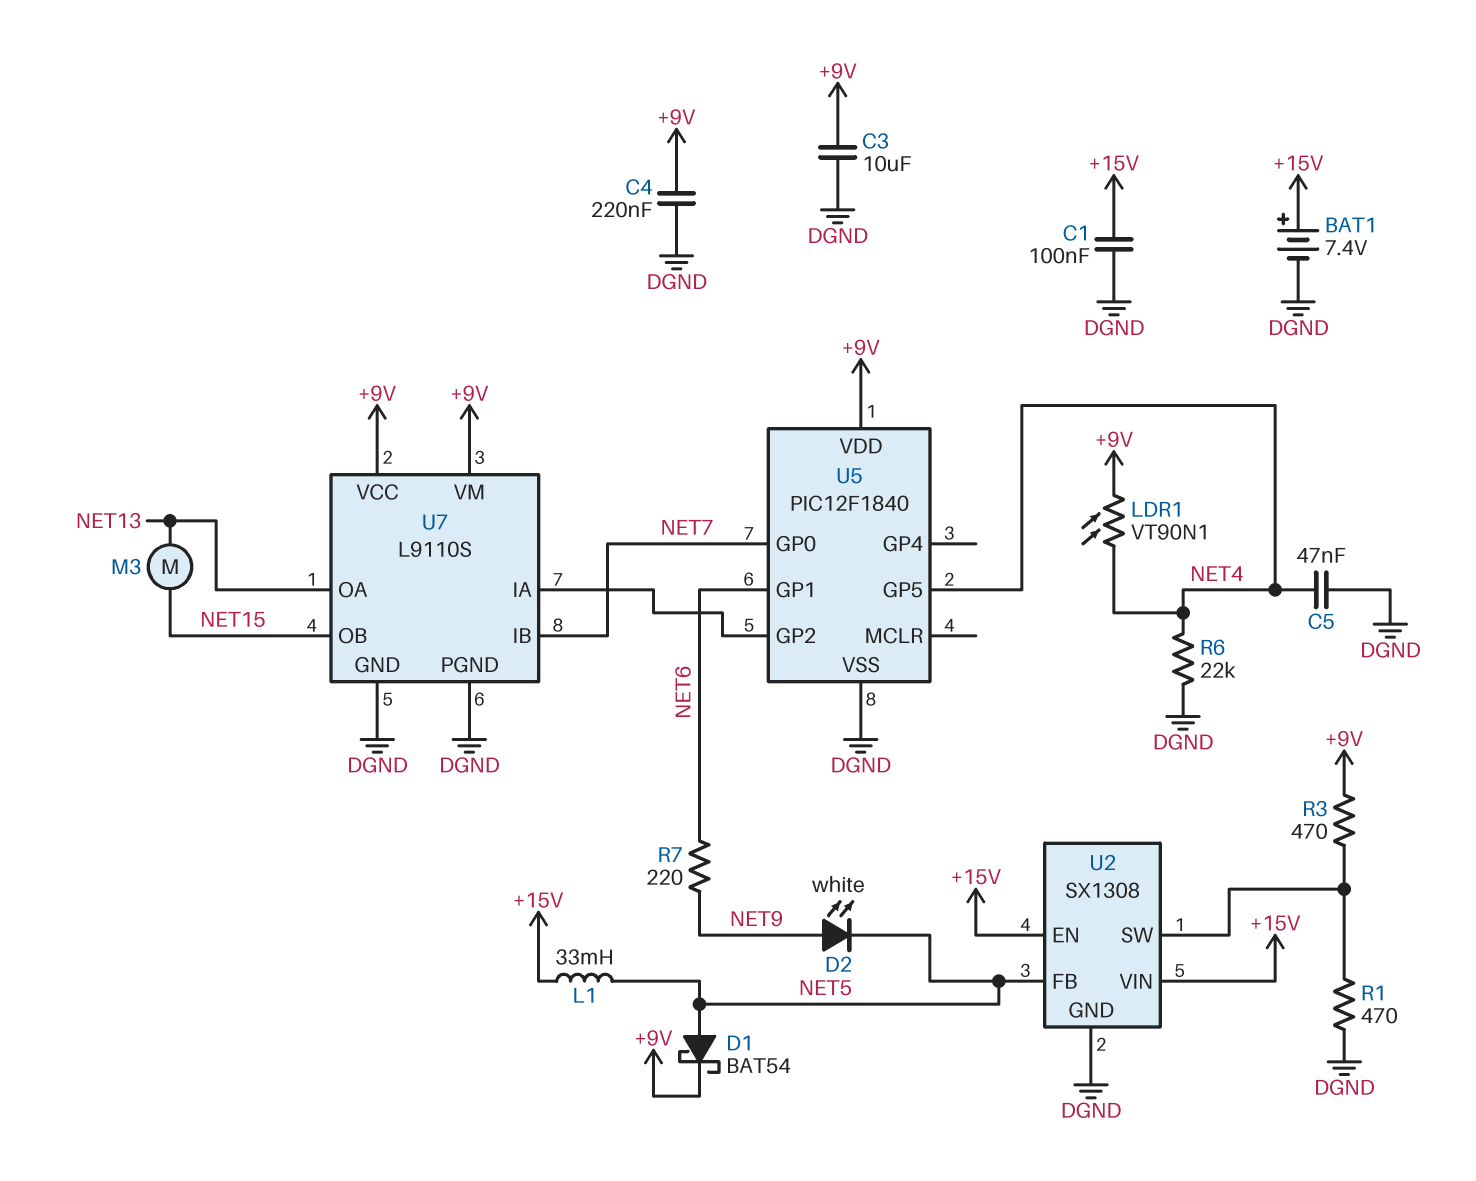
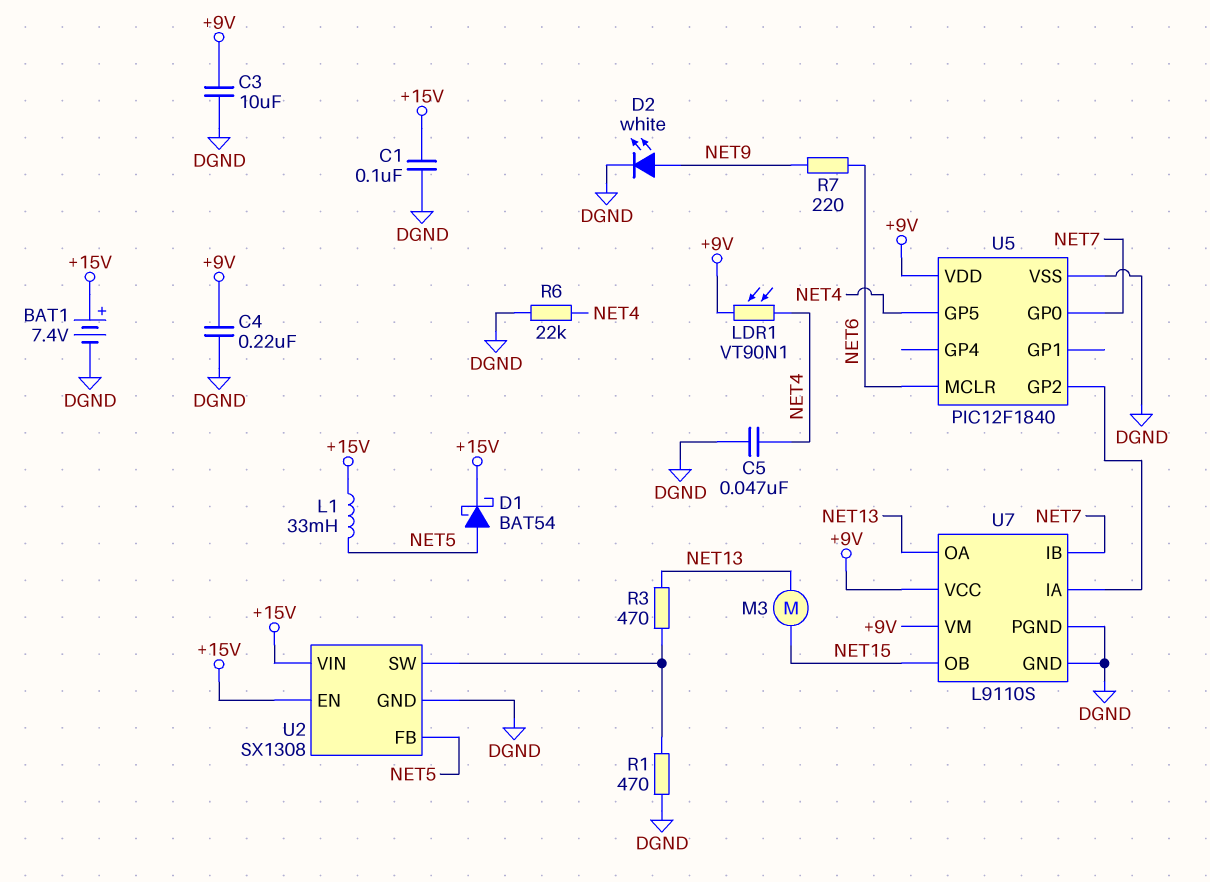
D1: schottky BAT54 (A NET5, K +9V) -> schottky BAT54 (A NET5, K +15V)
D2: LED white (A NET9, K NET5) -> LED white (A NET9, K DGND)
R3: 470 (+9V, U2/SW) -> 470 (NET13, U2/SW)
U5 pin GP1: NET6 -> none
U5 pin MCLR: none -> NET6

